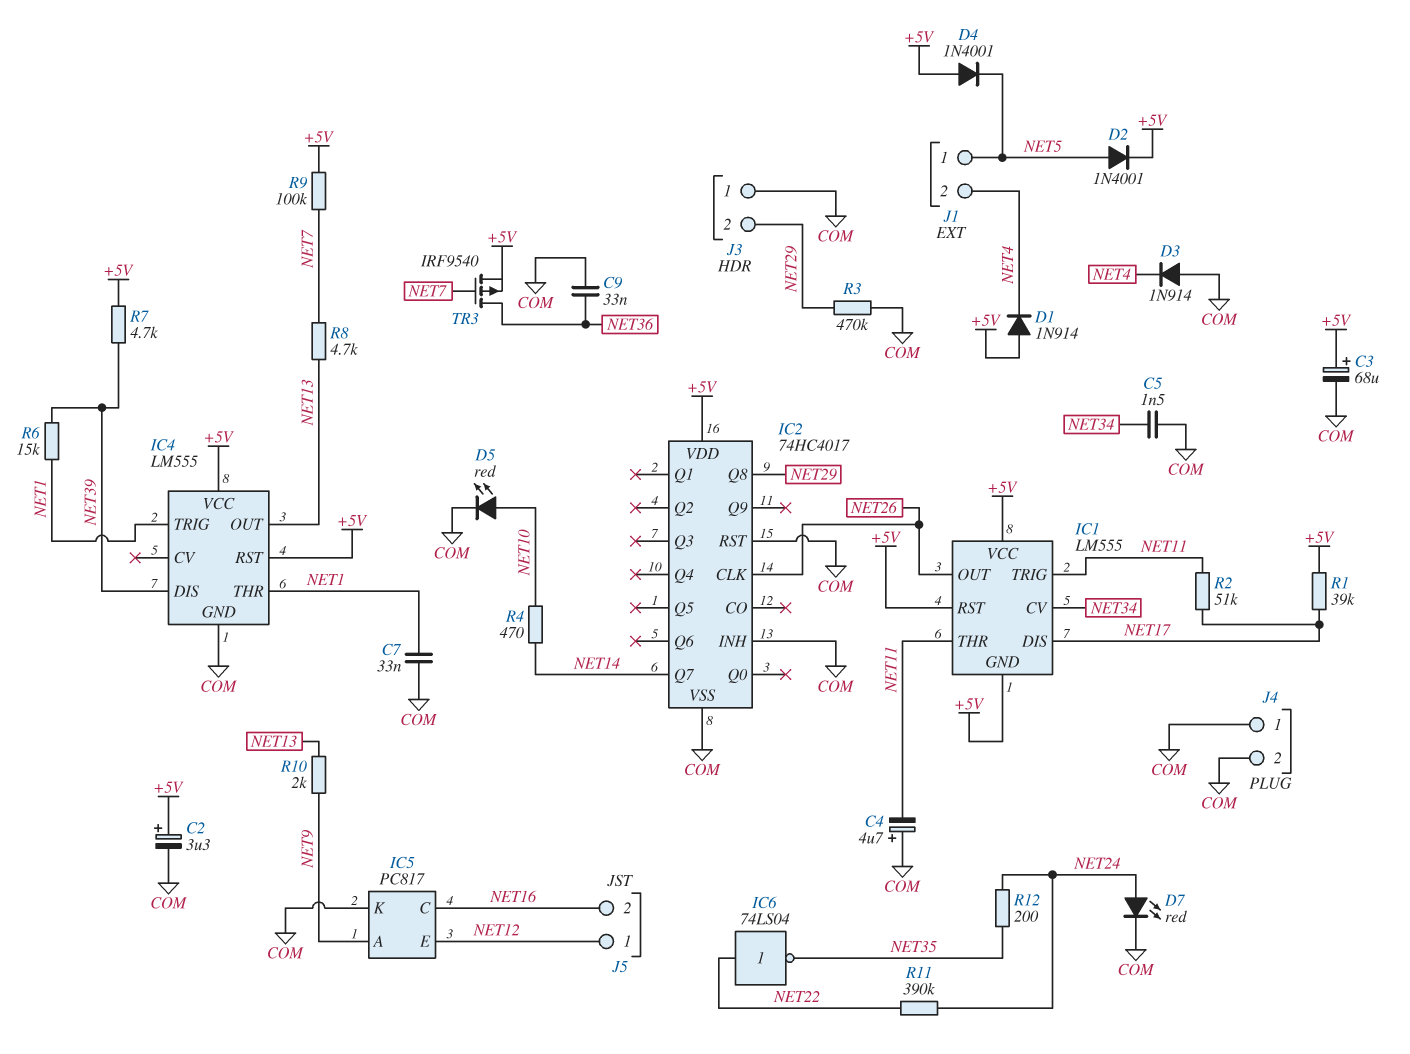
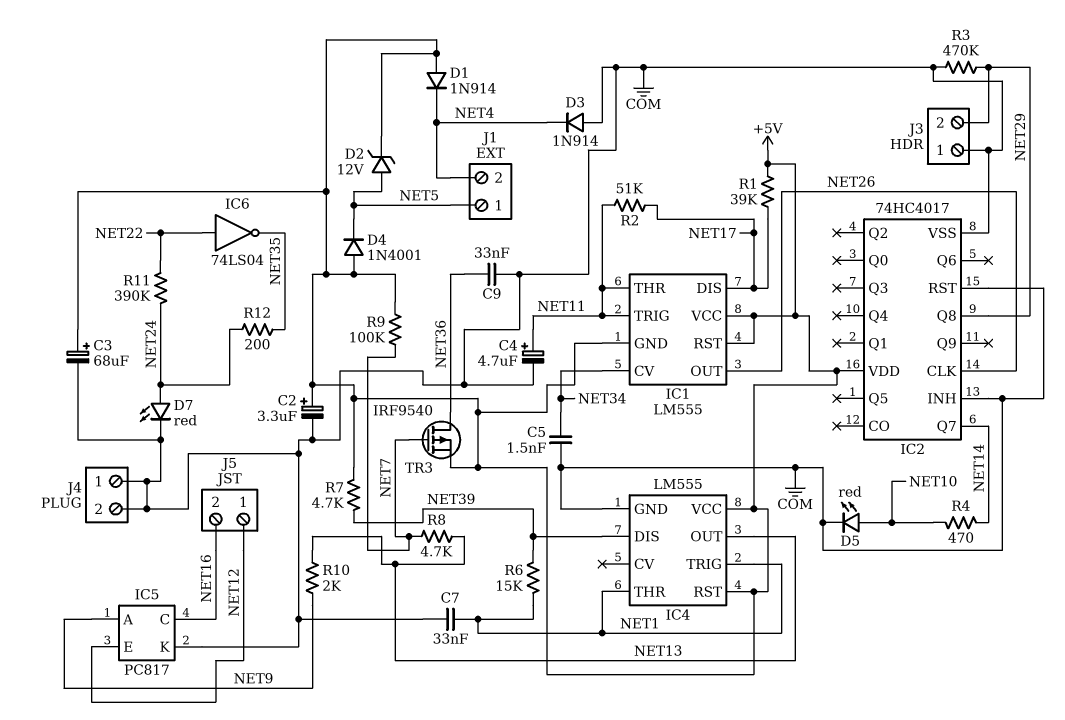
C4: 4.7uF (plus COM, minus NET11) -> 4.7uF (plus NET11, minus COM)
D2: diode 1N4001 (A NET5, K +5V) -> zener 12V (A NET5, K +5V)

